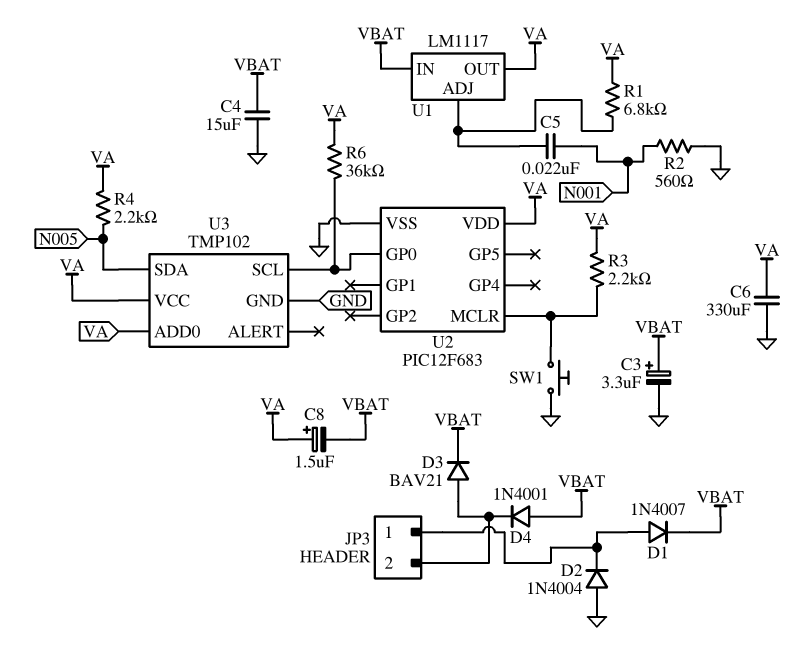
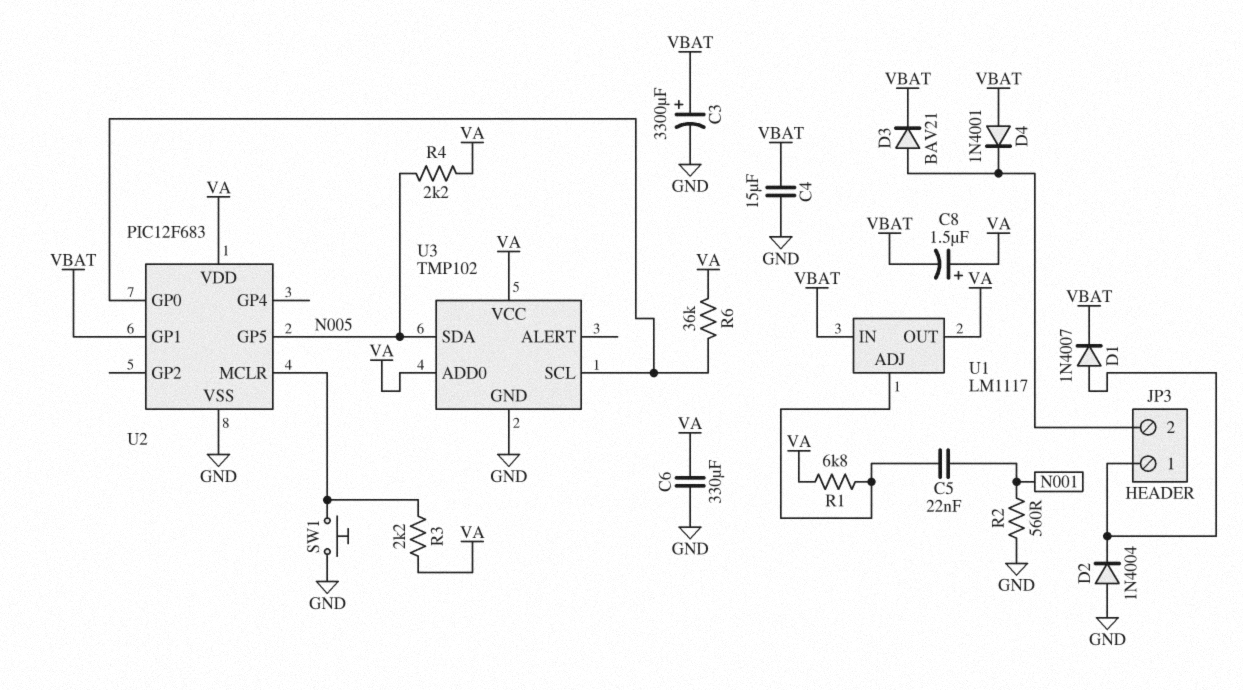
C3: 3.3uF (plus VBAT, minus GND) -> 3300uF (plus VBAT, minus GND)
U2 pin GP1: none -> VBAT
U2 pin GP5: none -> N005

